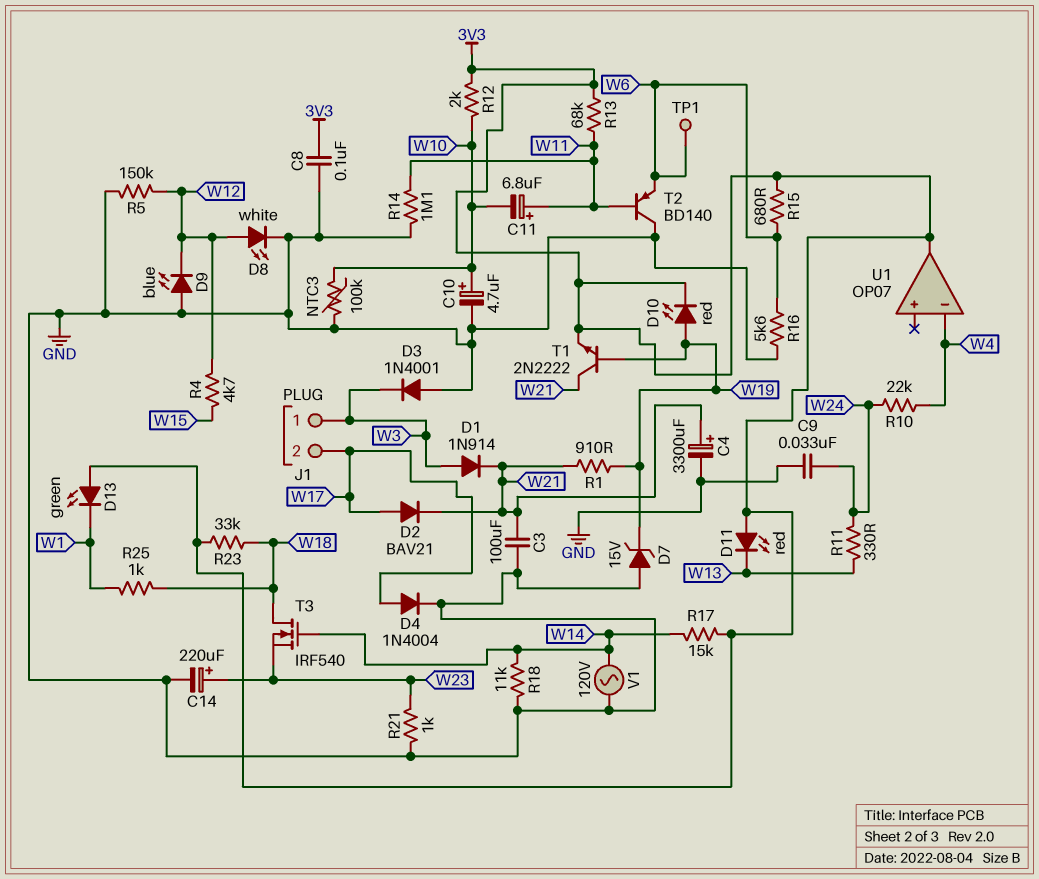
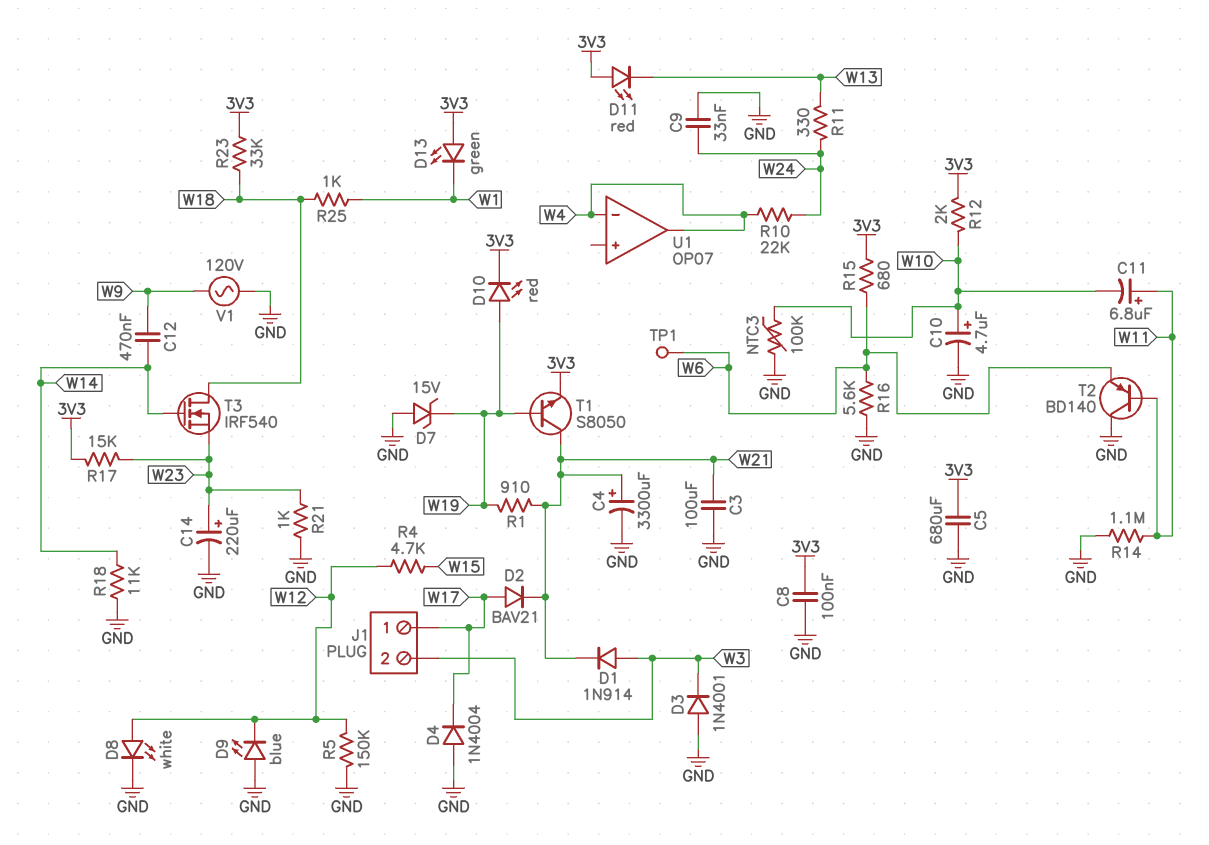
C5: none -> 680uF (3V3, GND)
C12: none -> 470nF (W9, W14)
D4: diode 1N4004 (A W17, K GND) -> diode 1N4004 (A GND, K W17)
J1 pin 1: W3 -> W17
J1 pin 2: W17 -> W3
R13: 68k (3V3, W11) -> none
R17: 15k (3V3, W14) -> 15k (3V3, W23)
T1: NPN 2N2222 (B W19, C W21, E 3V3) -> NPN S8050 (B W19, C W21, E 3V3)
U1 pin out: 3V3 -> W4
V1: AC 120V (GND, W14) -> AC 120V (GND, W9)

